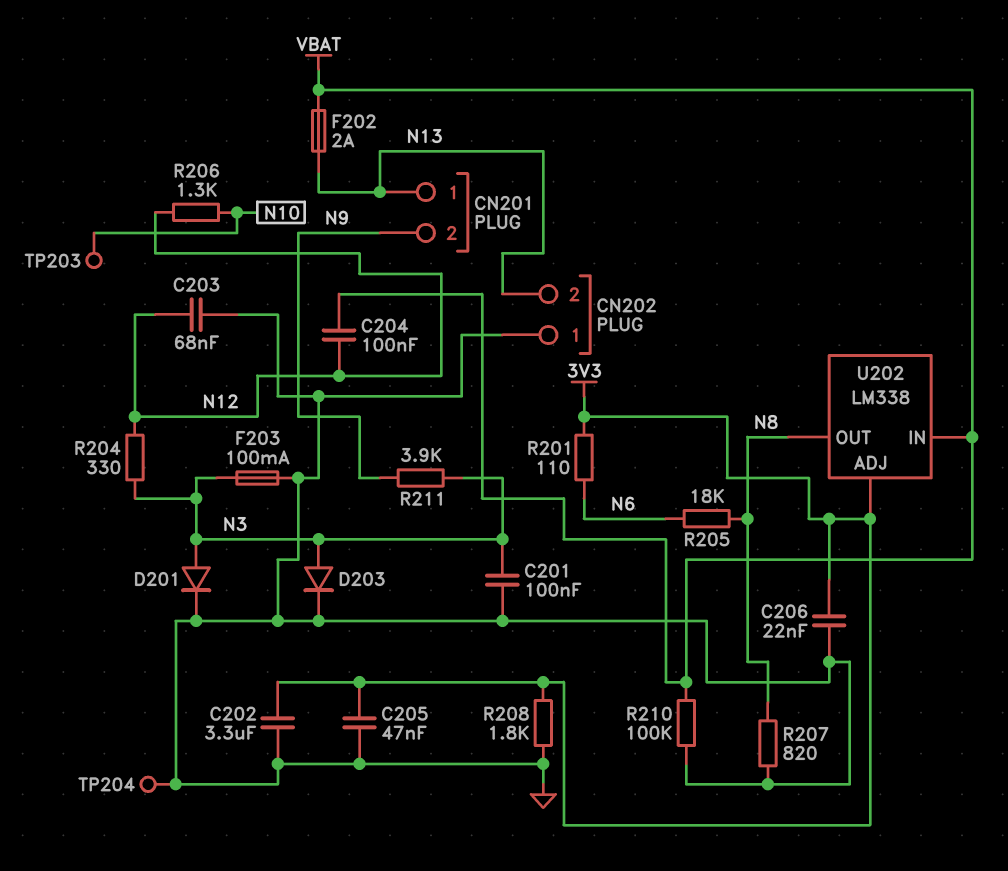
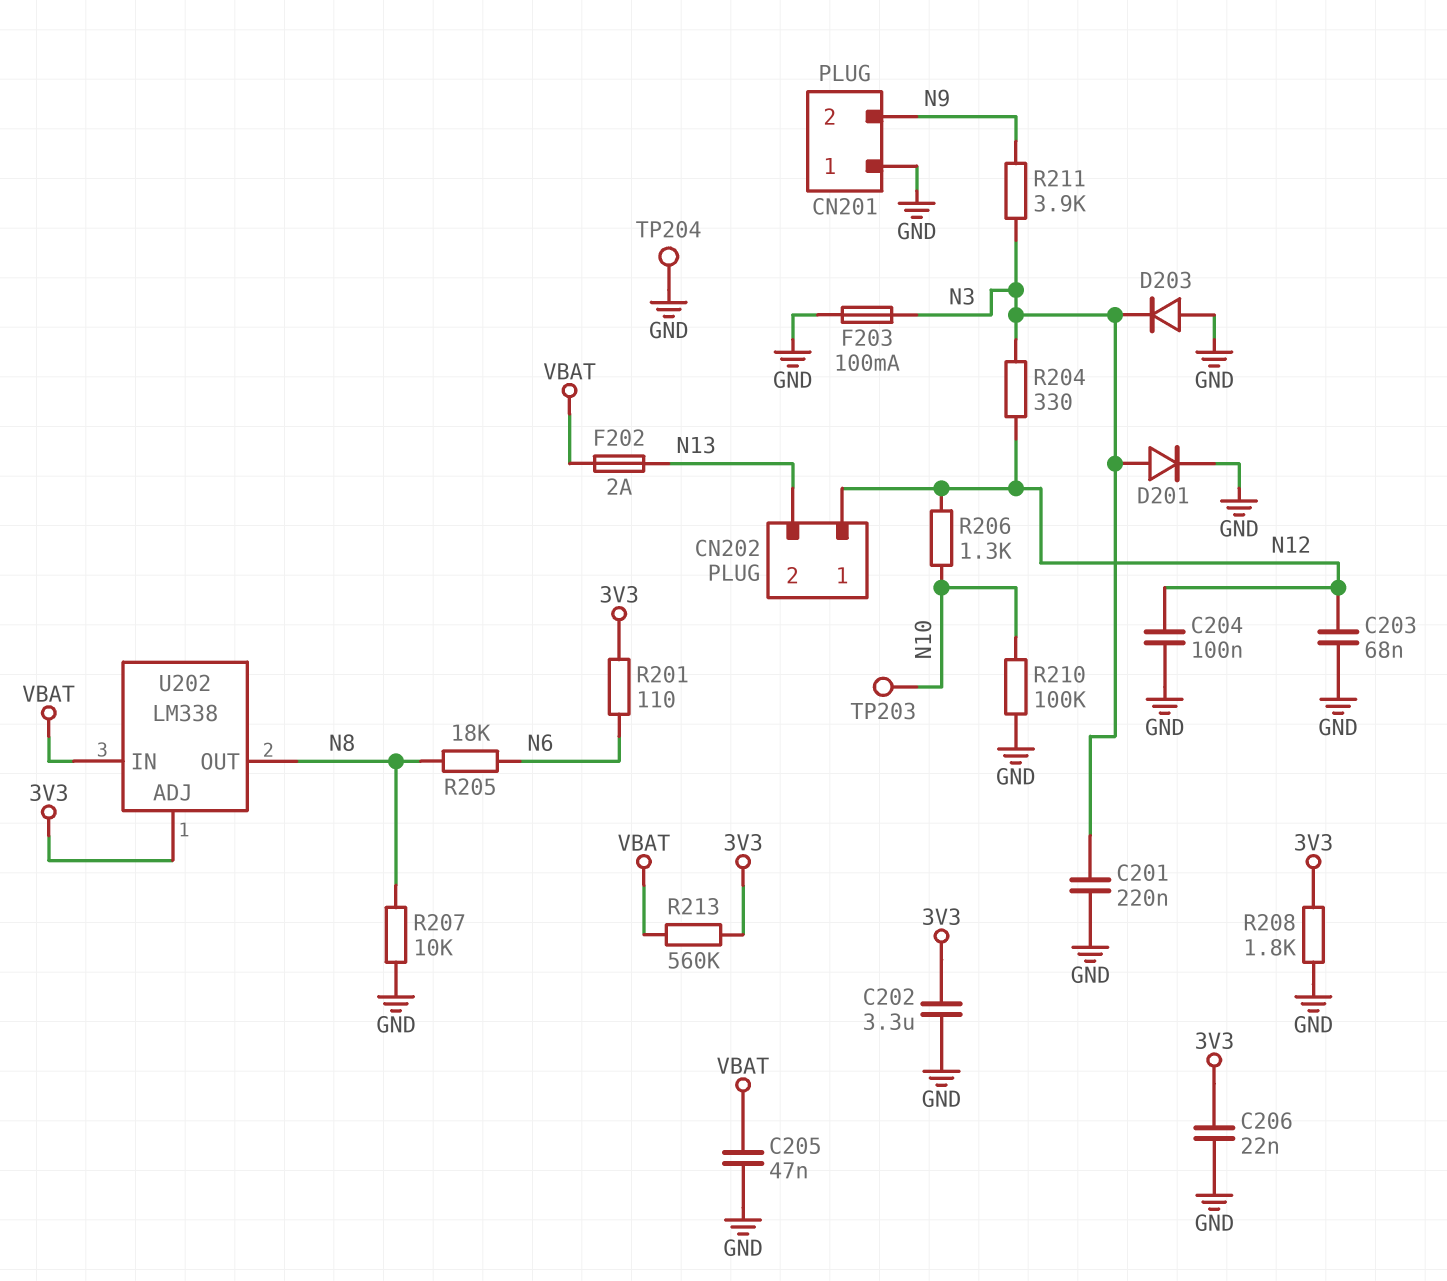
C201: 100nF (GND, N3) -> 220nF (GND, N3)
C204: 100nF (N12, VBAT) -> 100nF (GND, N12)
C205: 47nF (3V3, GND) -> 47nF (GND, VBAT)
CN201 pin 1: N13 -> GND
CN202 pin 1: GND -> N12
D203: diode (A N3, K GND) -> diode (A GND, K N3)
R207: 820 (GND, N8) -> 10k (GND, N8)
R210: 100k (GND, VBAT) -> 100k (GND, N10)
R213: none -> 560k (3V3, VBAT)

